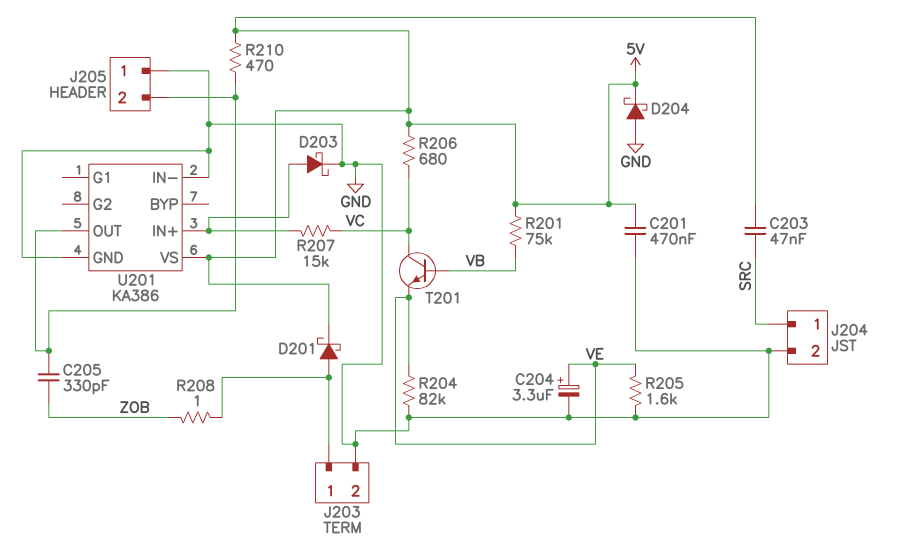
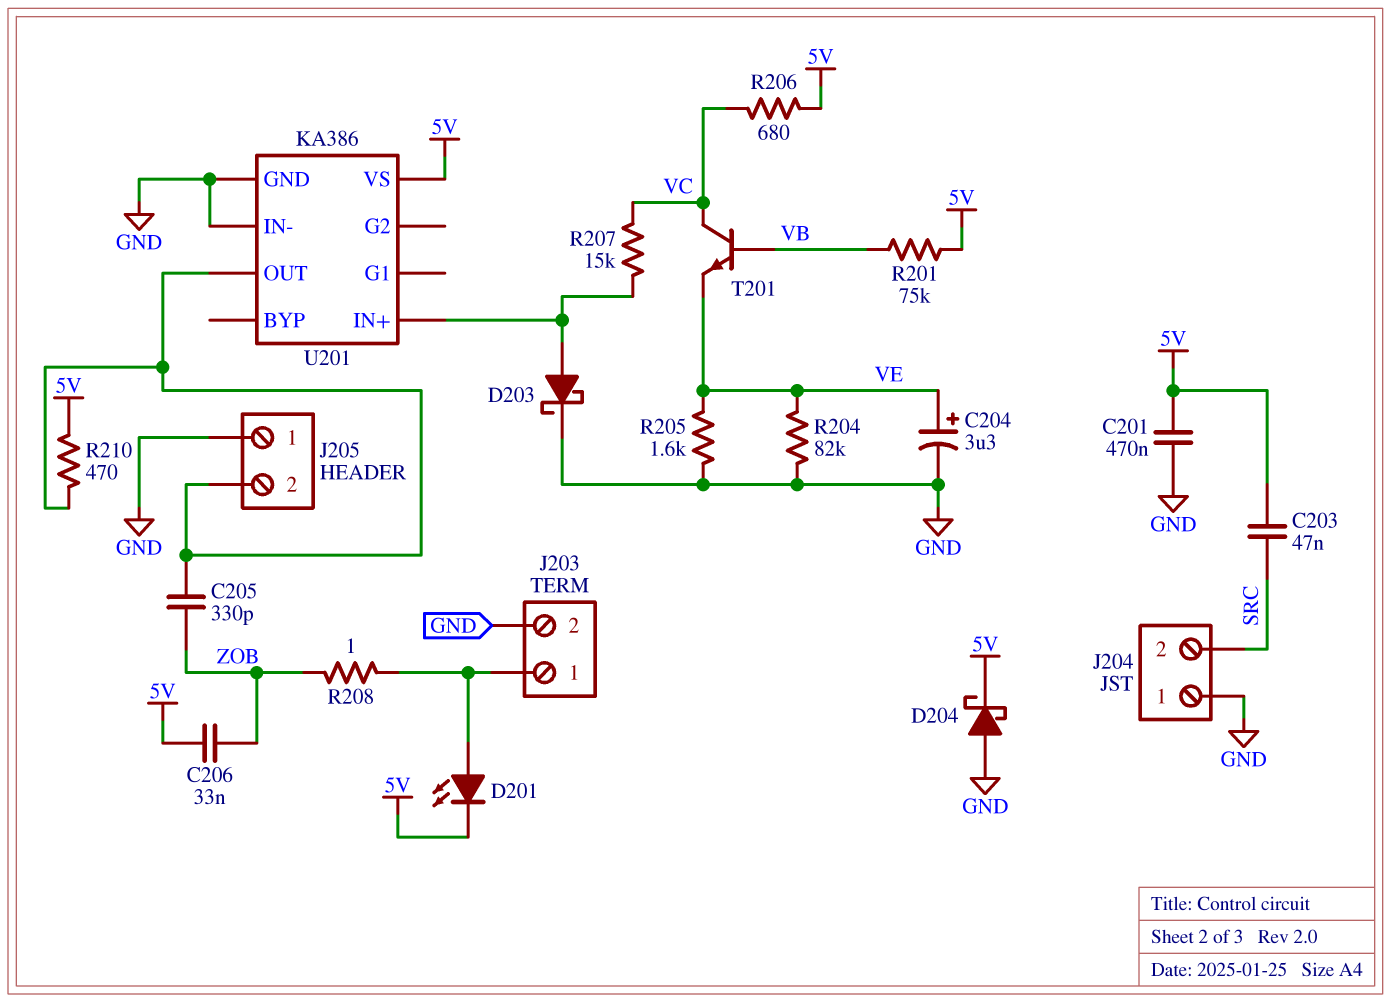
C206: none -> 33nF (5V, ZOB)
D201: schottky (A J203/1, K 5V) -> LED (A J203/1, K 5V)
J204 pin 1: SRC -> GND
J204 pin 2: GND -> SRC

